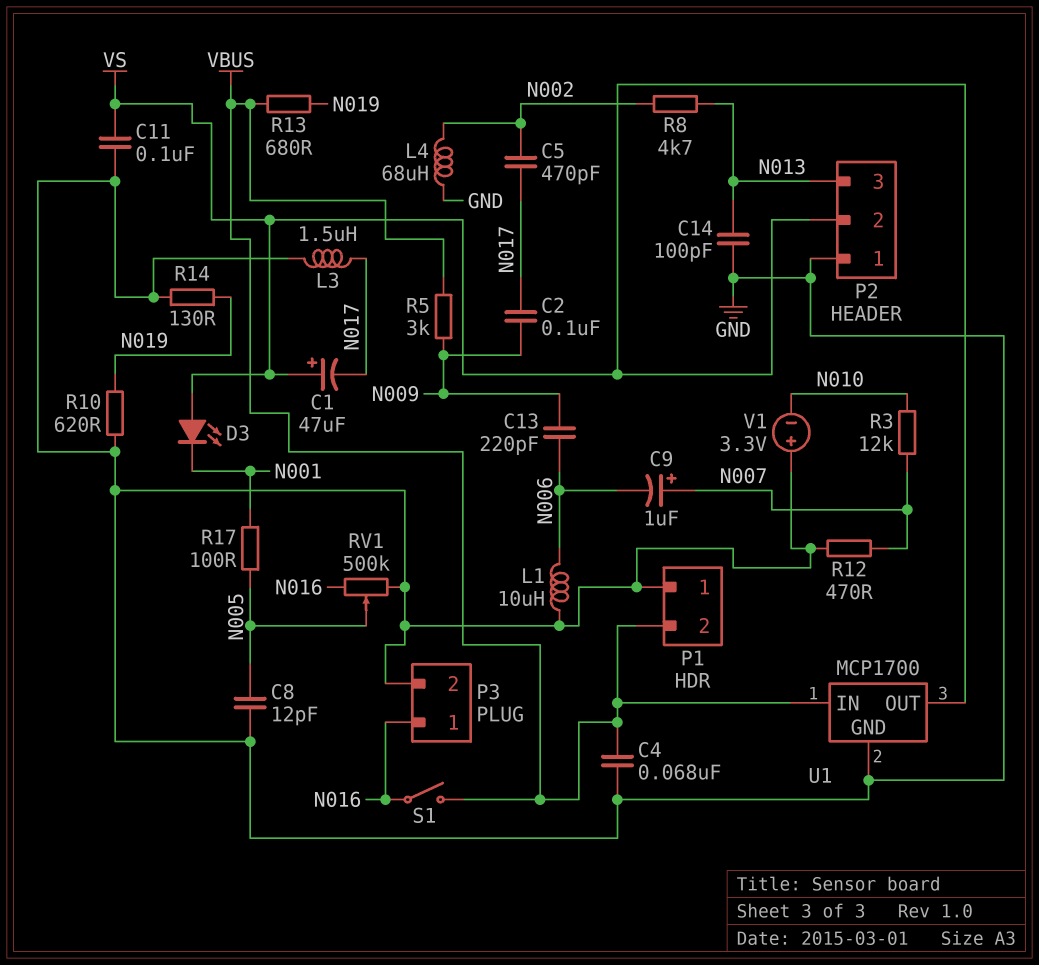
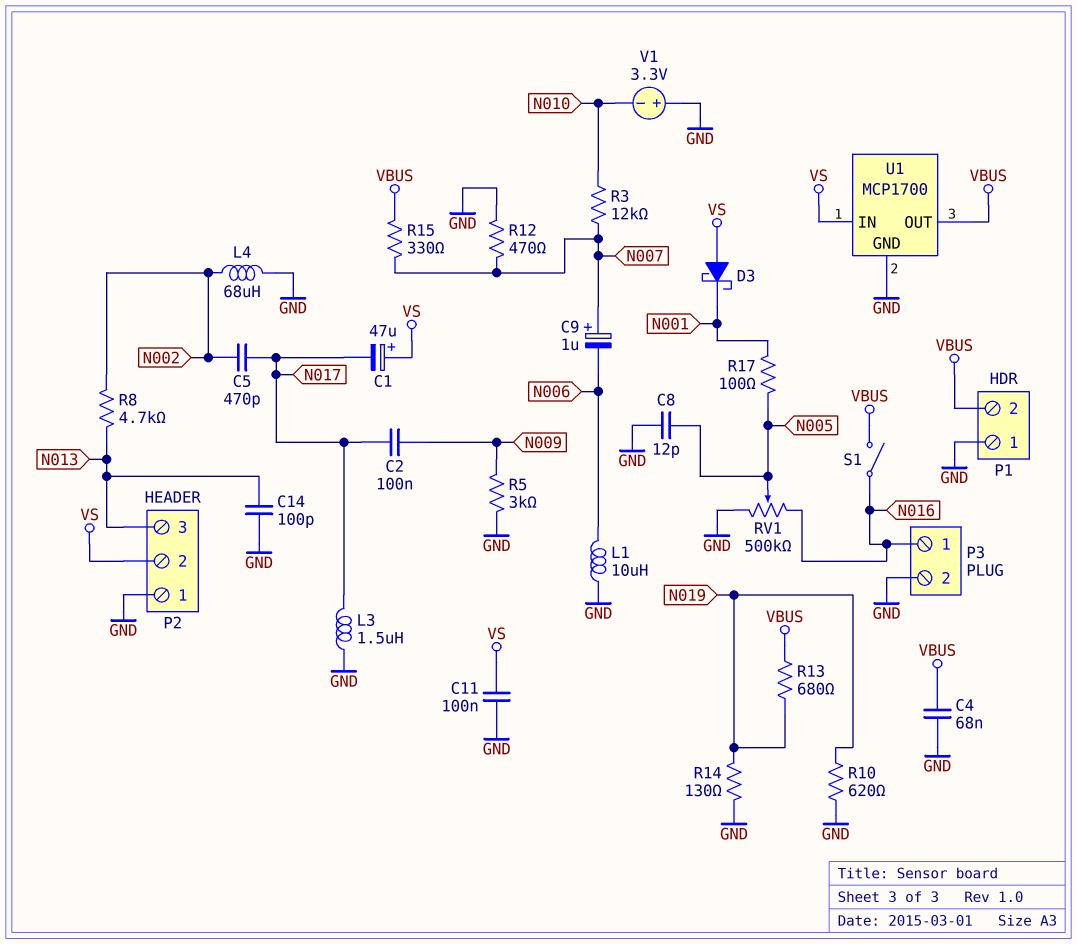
C13: 220pF (N006, N009) -> none
D3: LED (A VS, K N001) -> schottky (A VS, K N001)
R5: 3k (N009, VBUS) -> 3k (GND, N009)
R15: none -> 330 (N007, VBUS)
U1 pin IN: VBUS -> VS
U1 pin OUT: VS -> VBUS

